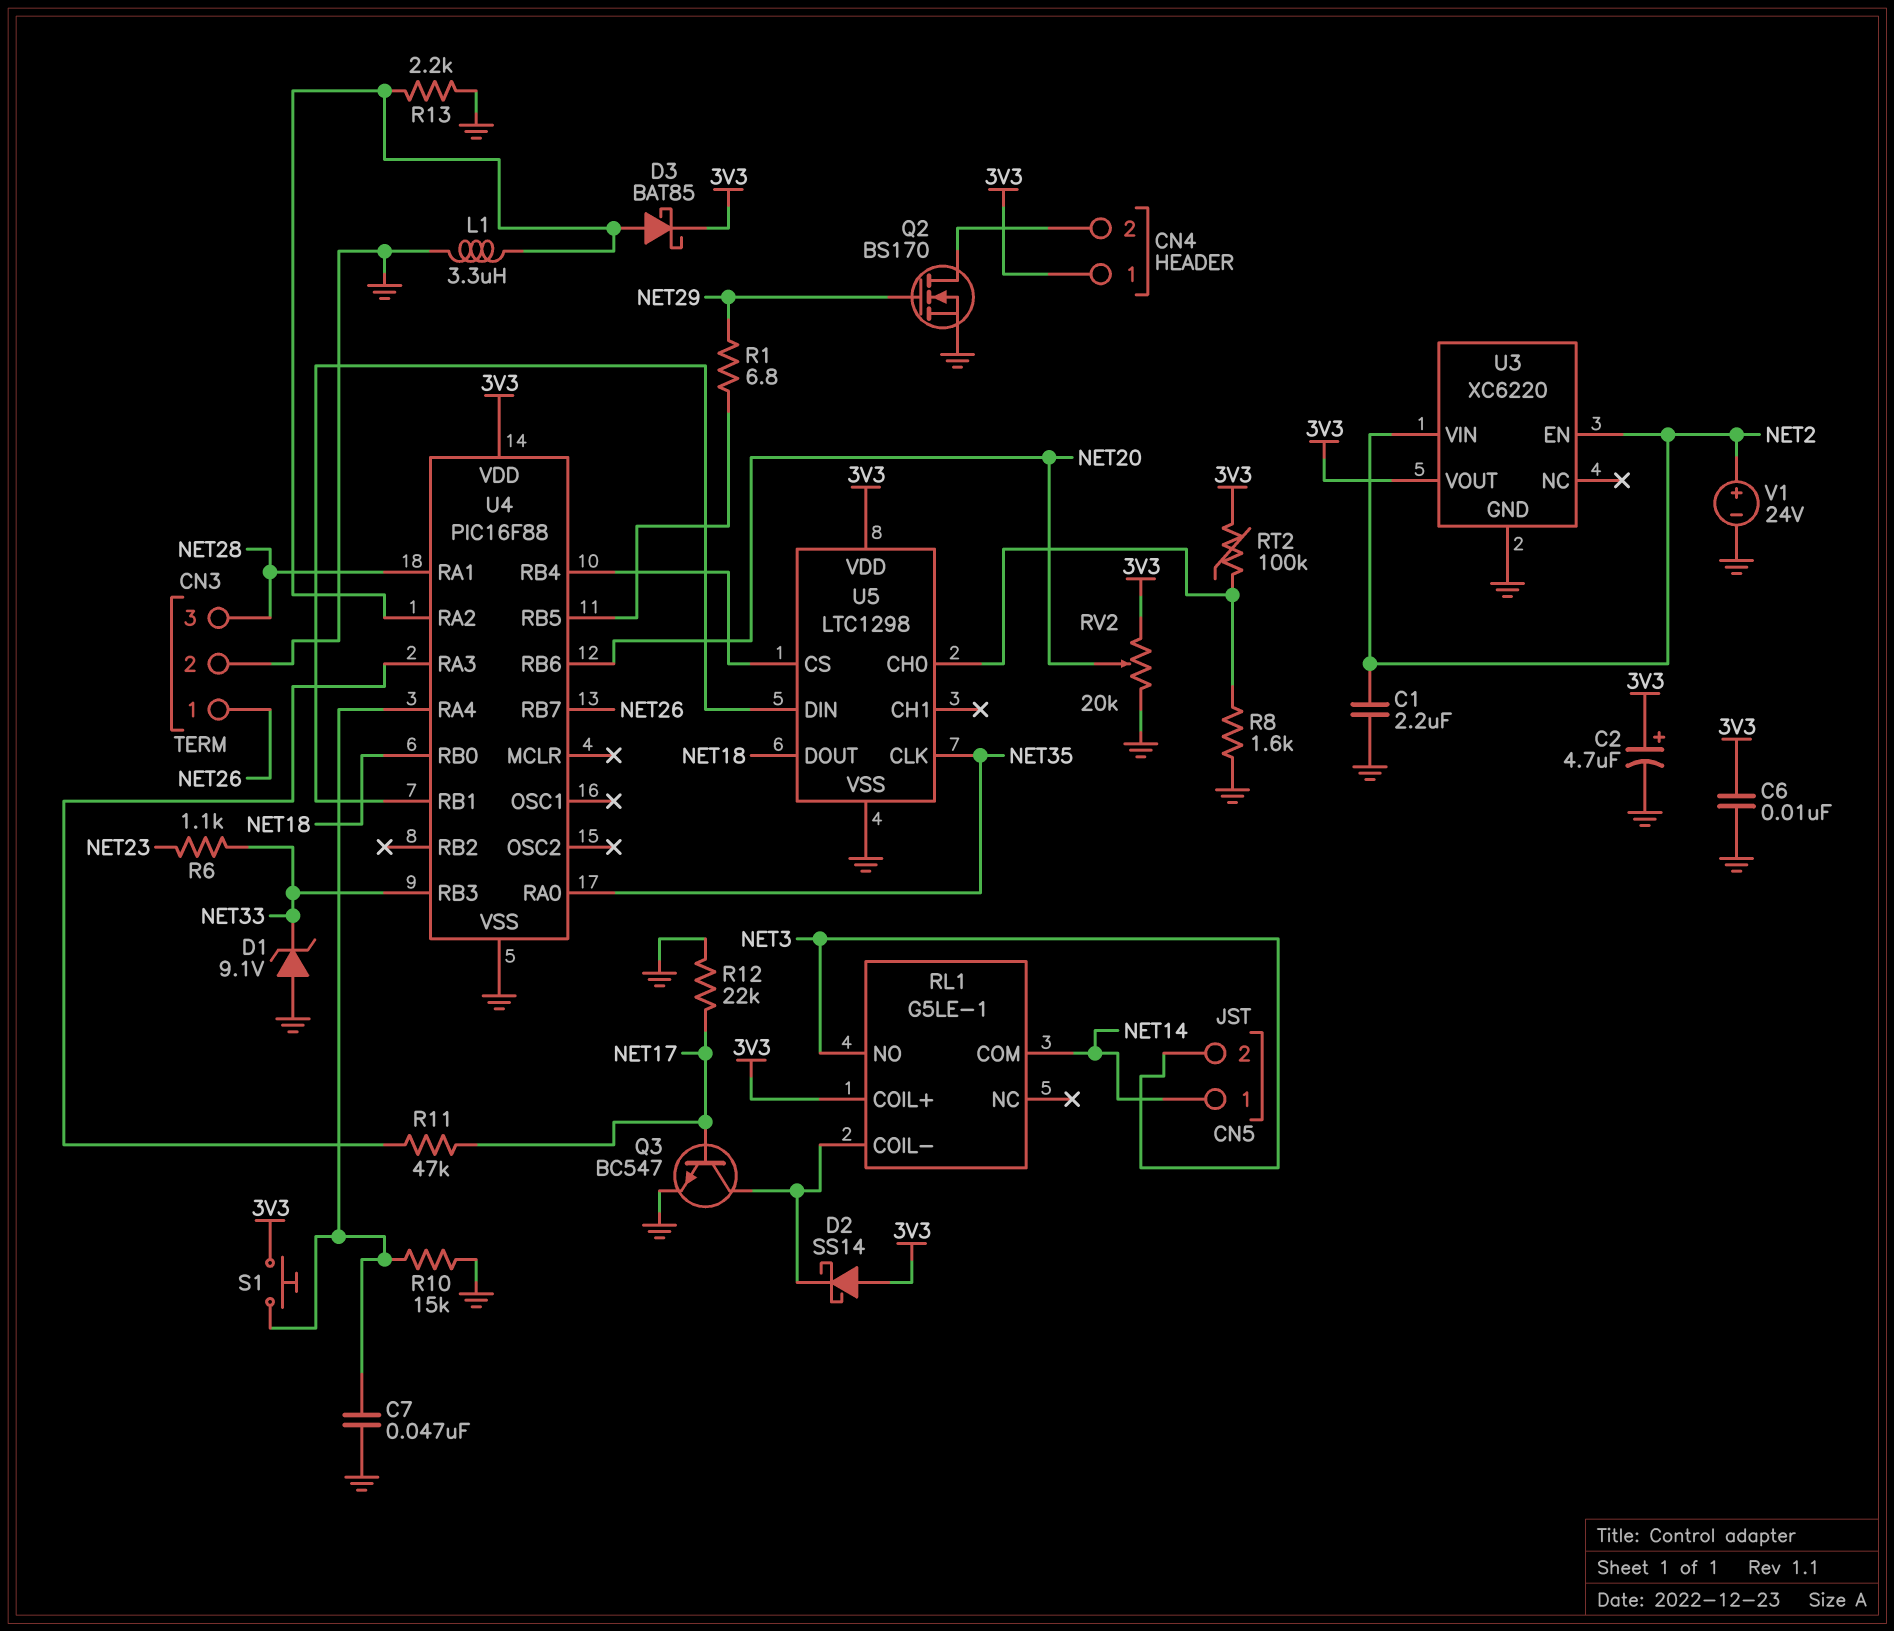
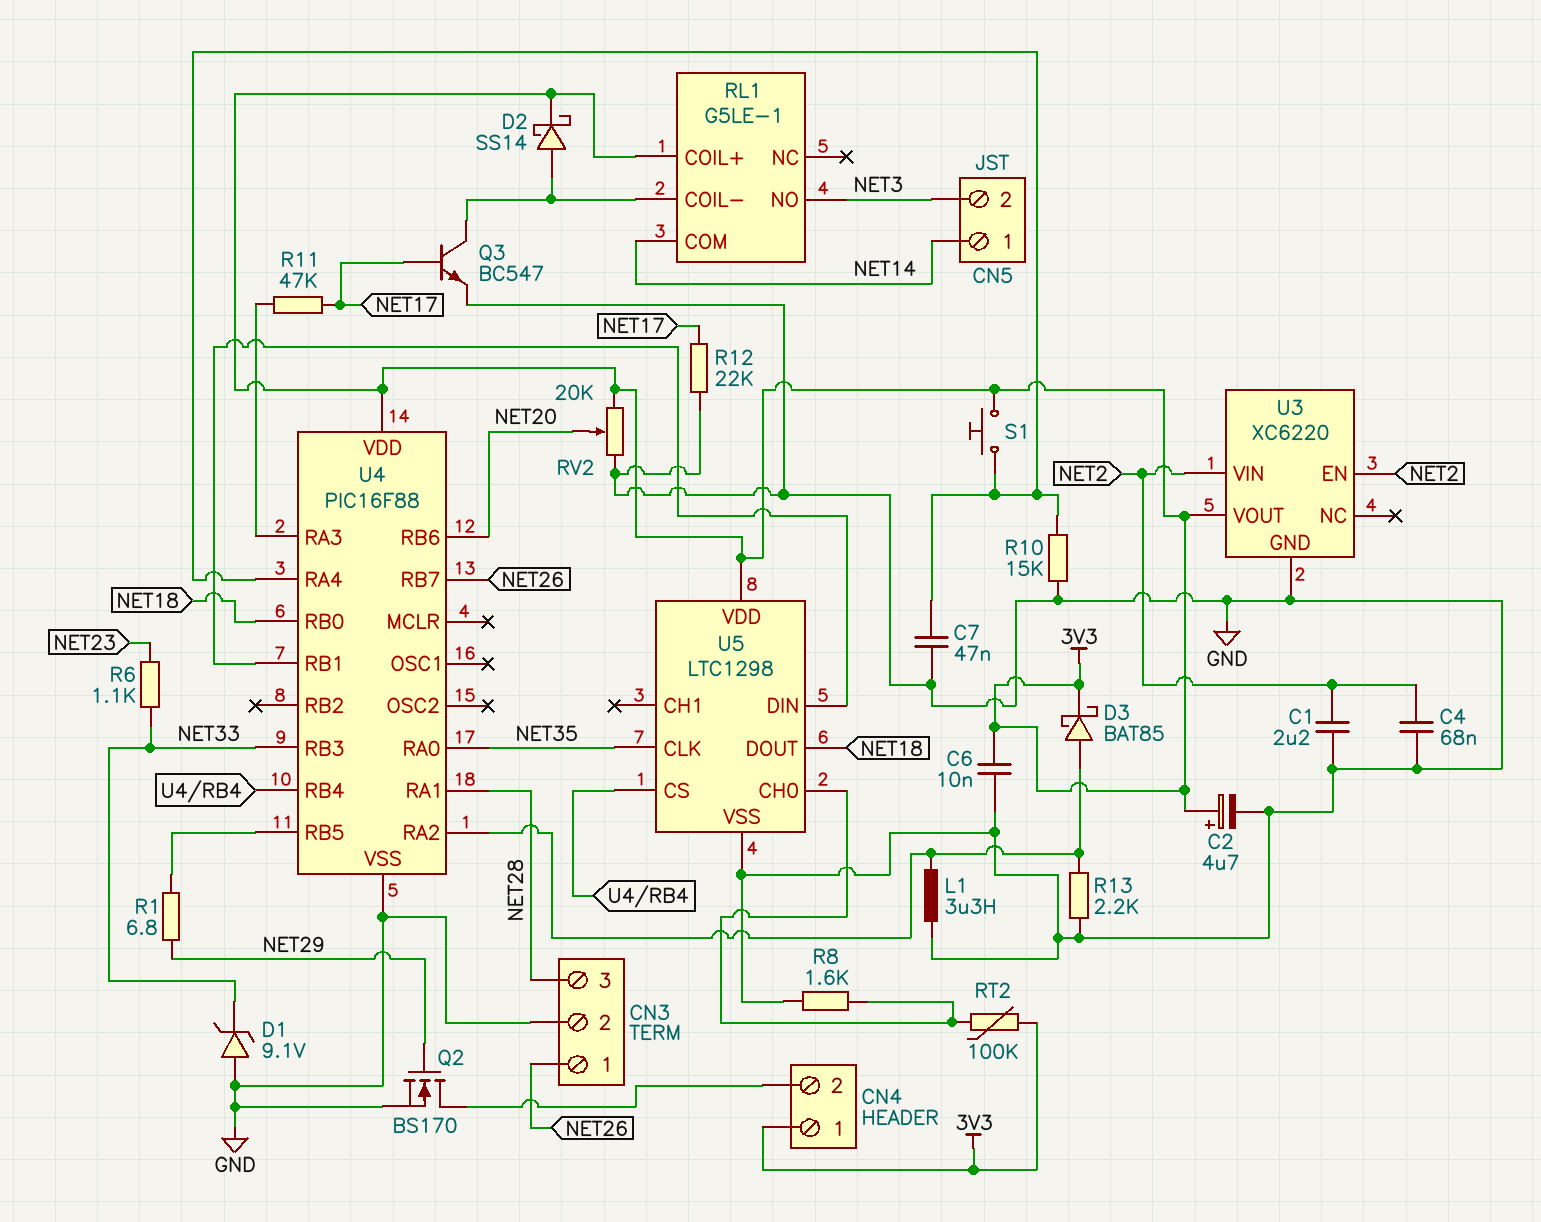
C4: none -> 68nF (GND, NET2)
D2: schottky SS14 (A 3V3, K RL1/COIL-) -> schottky SS14 (A RL1/COIL-, K 3V3)
V1: 24V (plus NET2, minus GND) -> none

